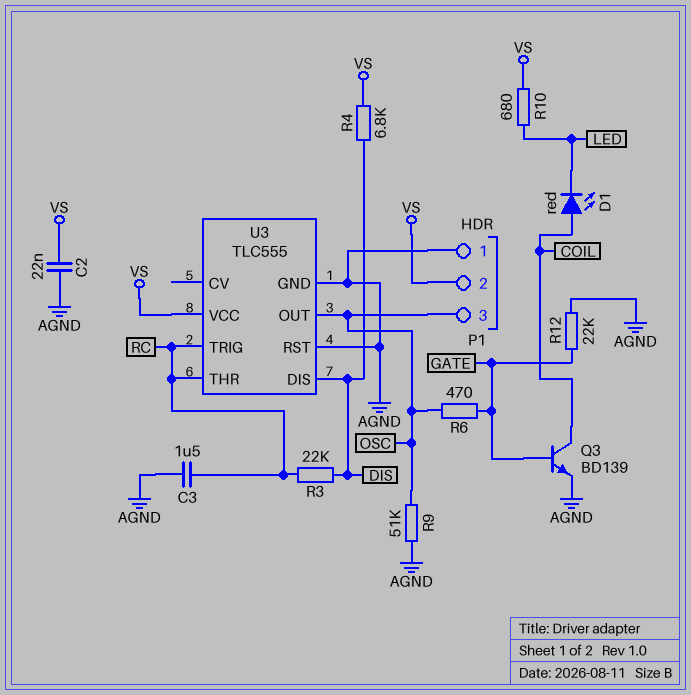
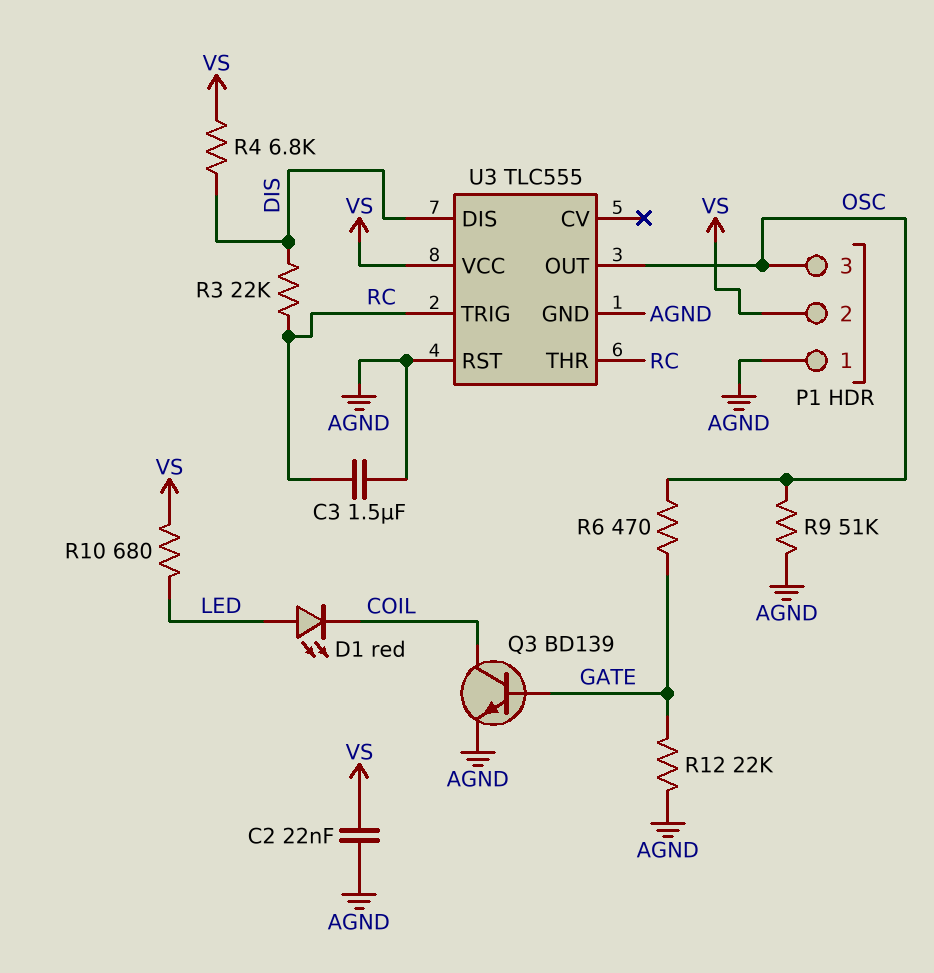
D1: LED red (A COIL, K LED) -> LED red (A LED, K COIL)

